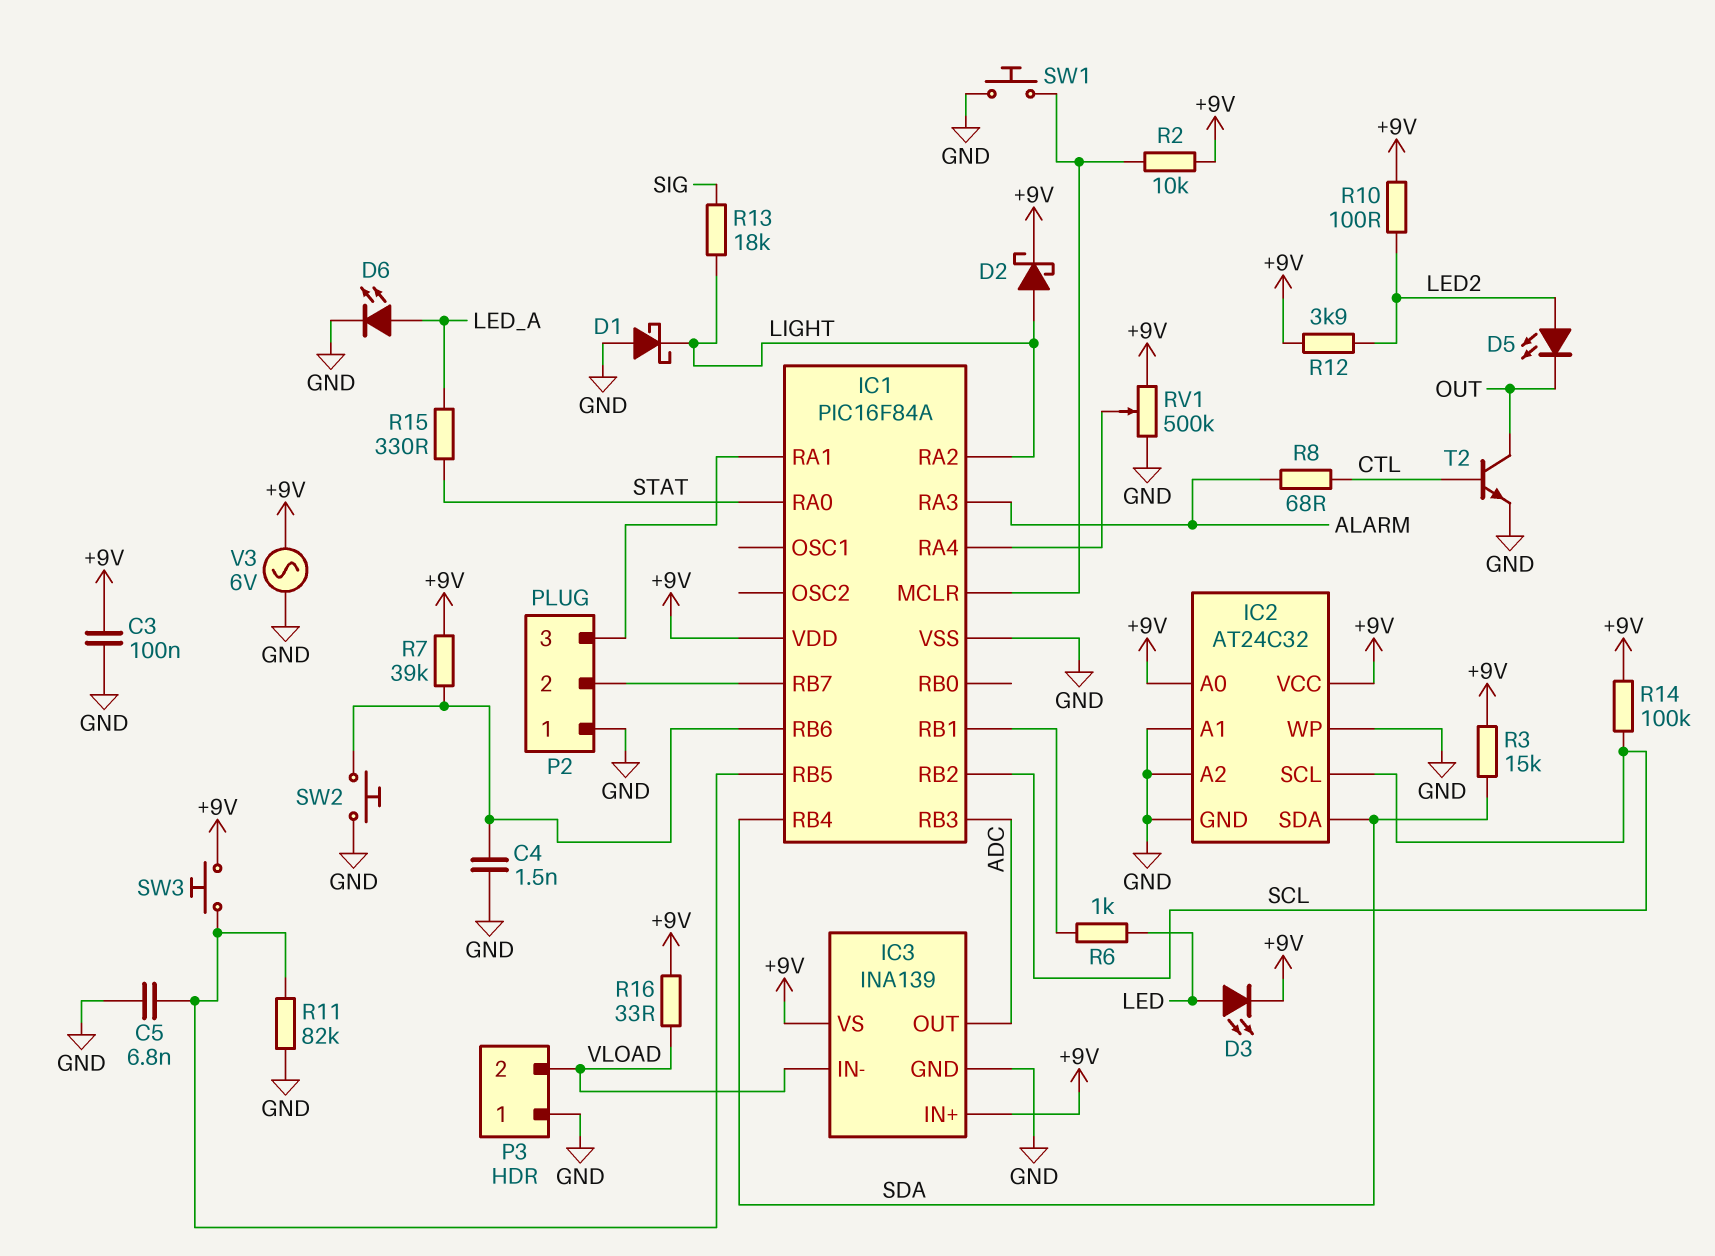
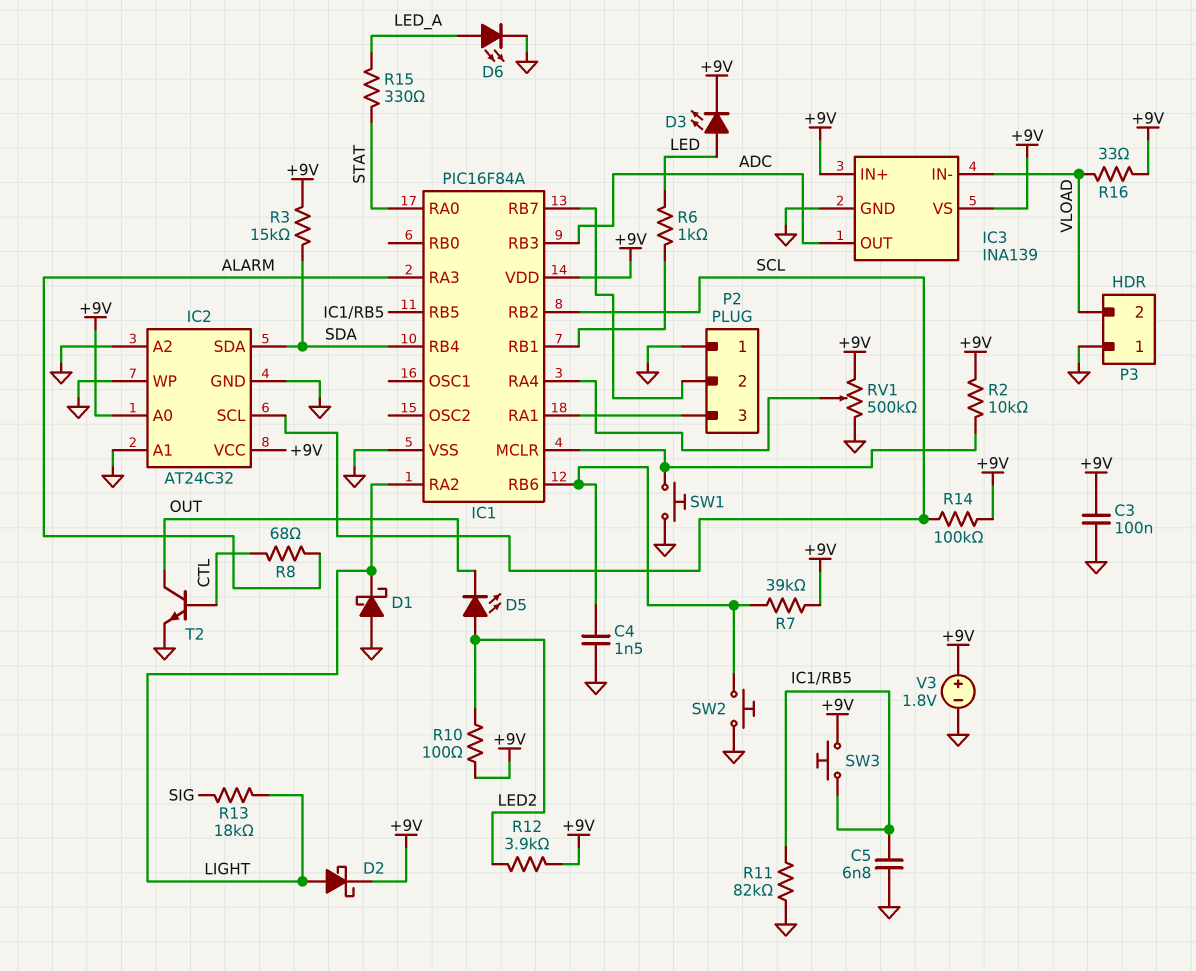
V3: AC 6V (+9V, GND) -> 1.8V (plus +9V, minus GND)

